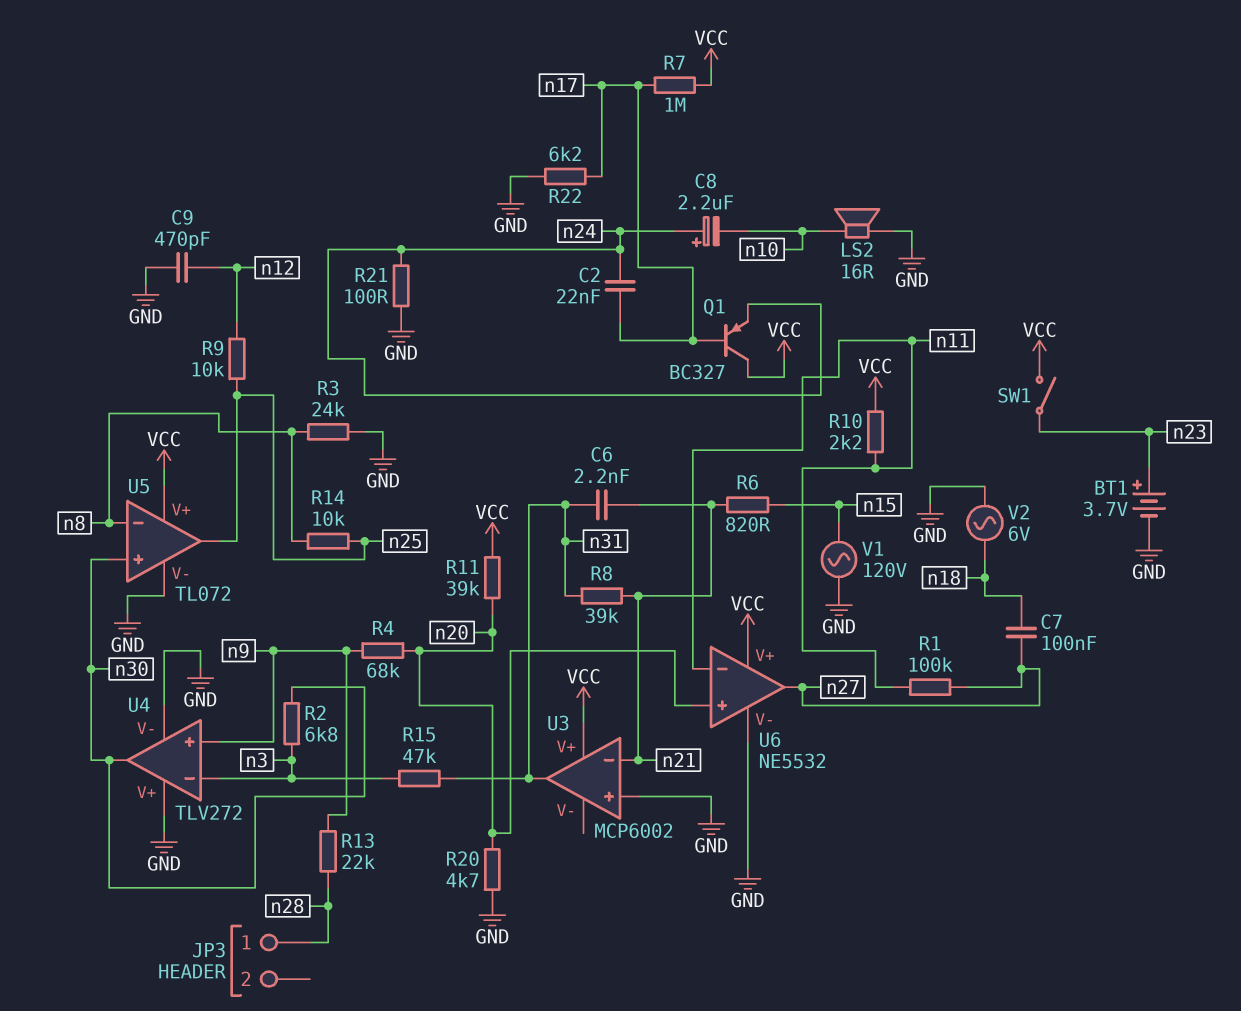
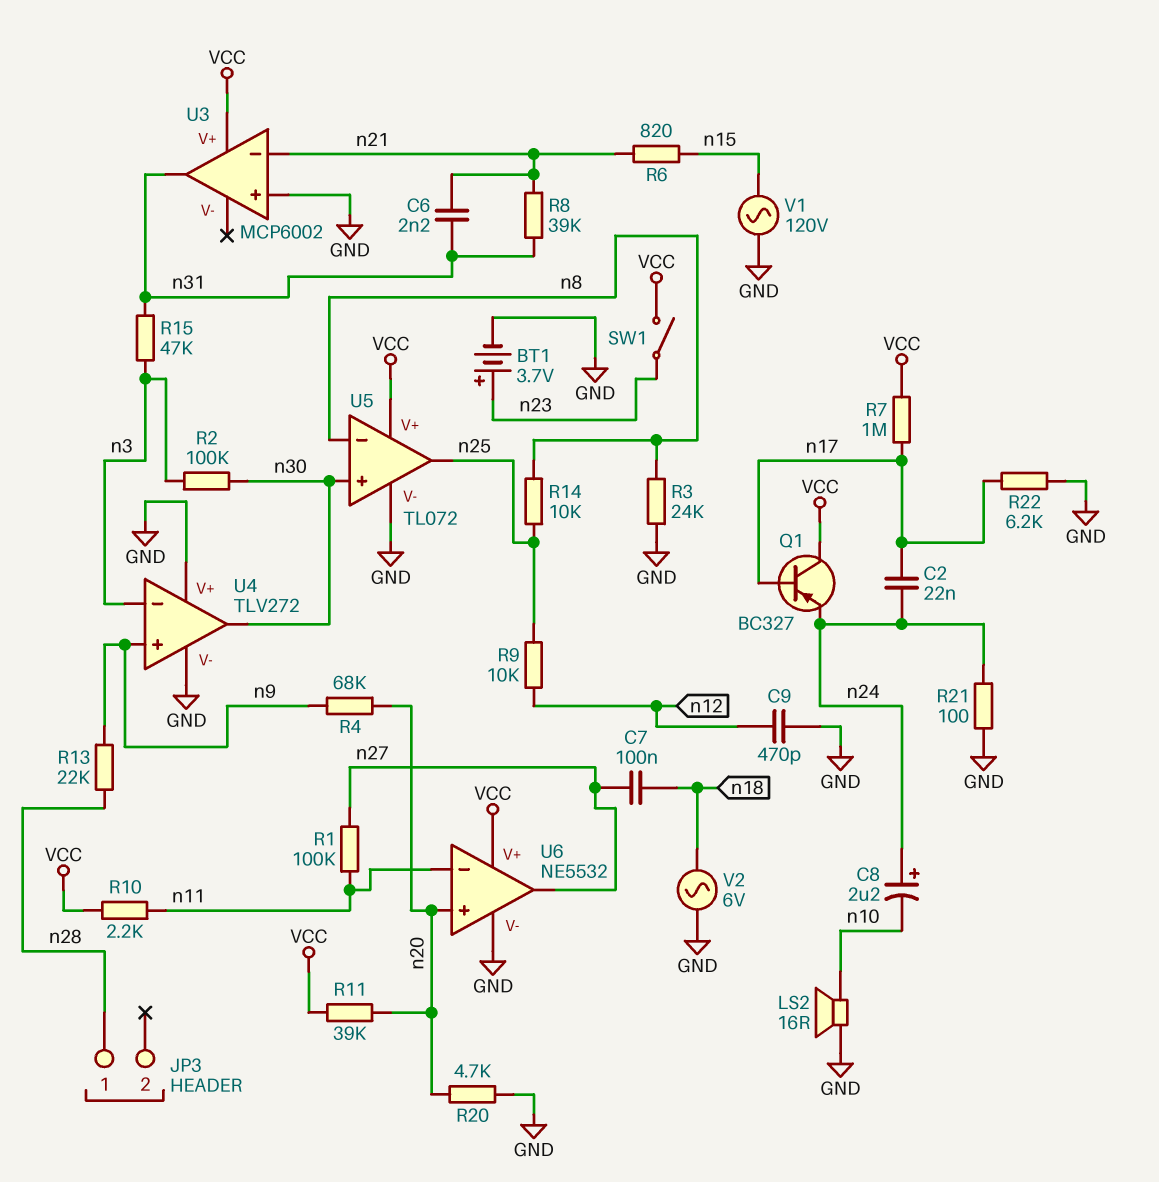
R2: 6.8k (n3, n30) -> 100k (n3, n30)

